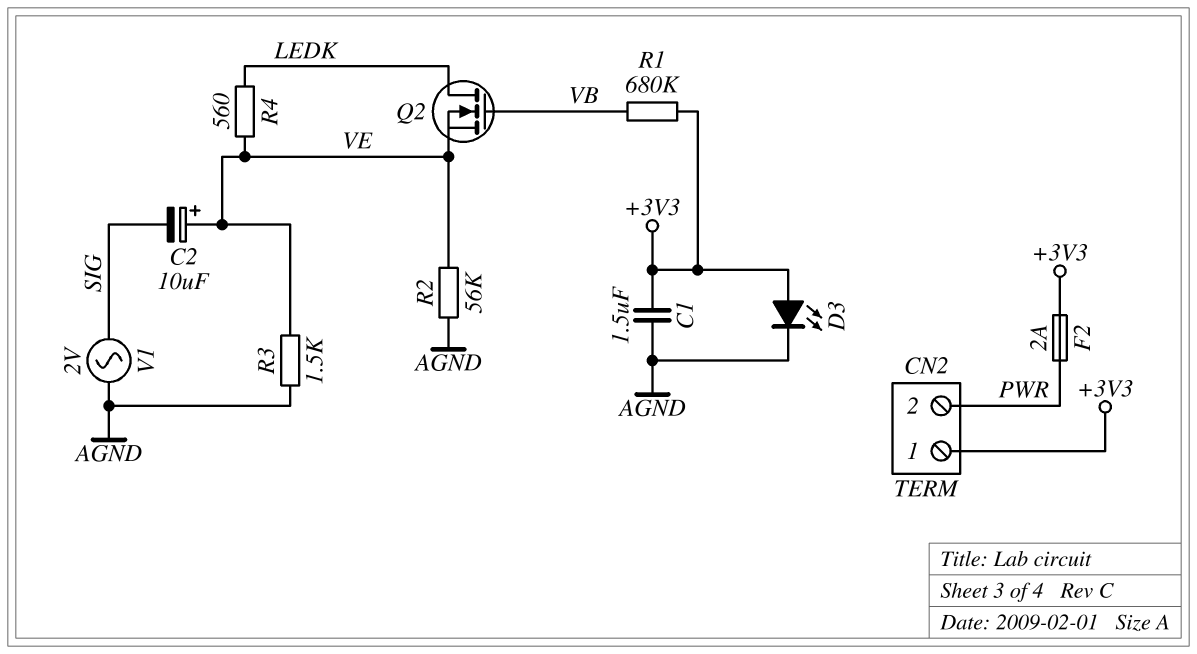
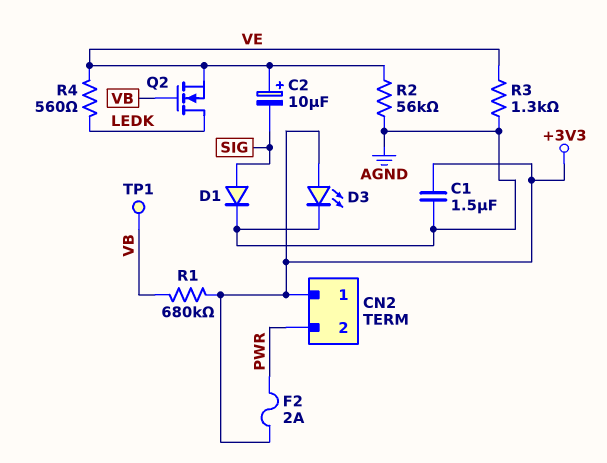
D1: none -> diode (A SIG, K AGND)
R3: 1.5k (AGND, VE) -> 1.3k (AGND, VE)
TP1: none -> test point (VB)
V1: AC 2V (AGND, SIG) -> none

